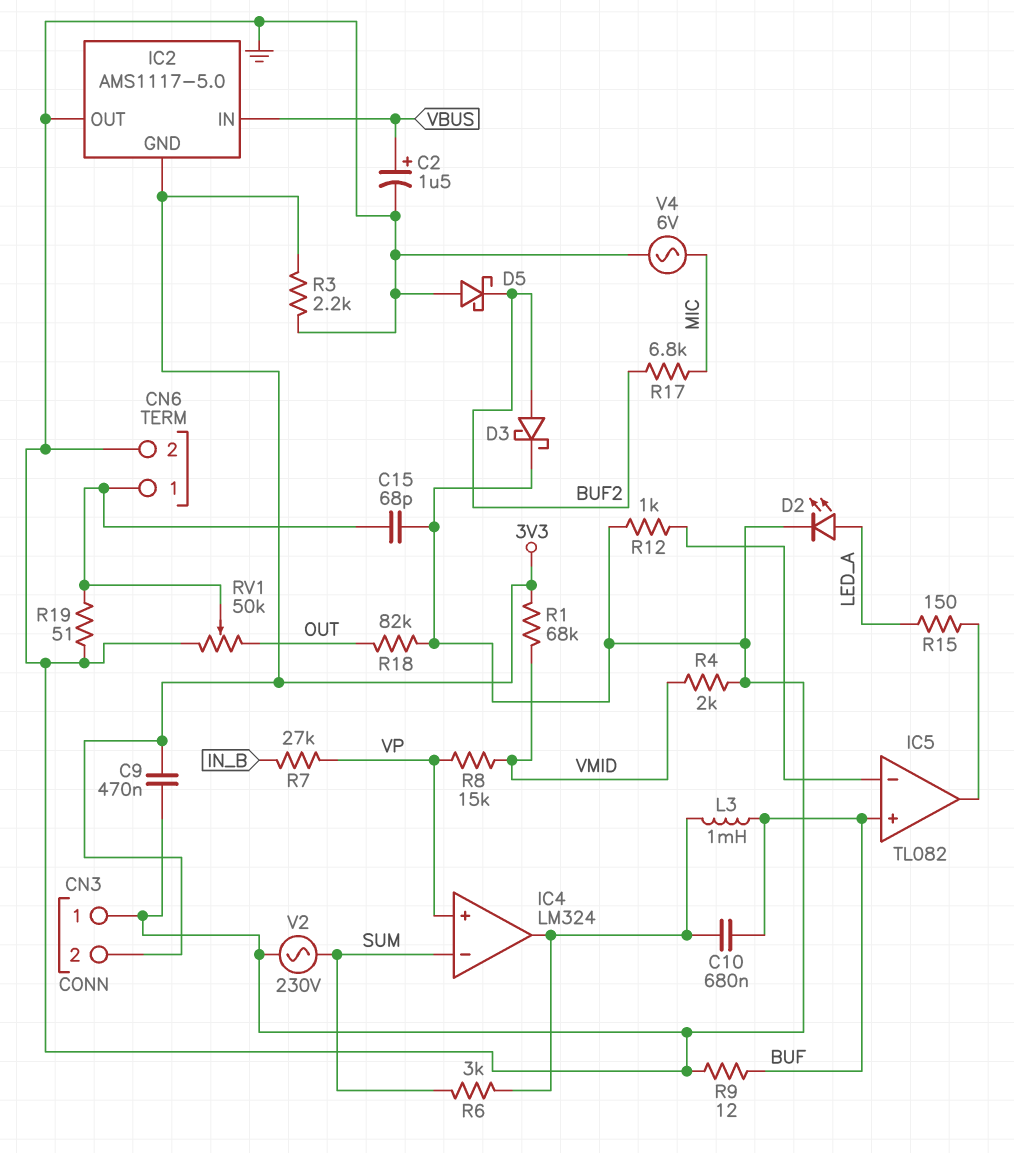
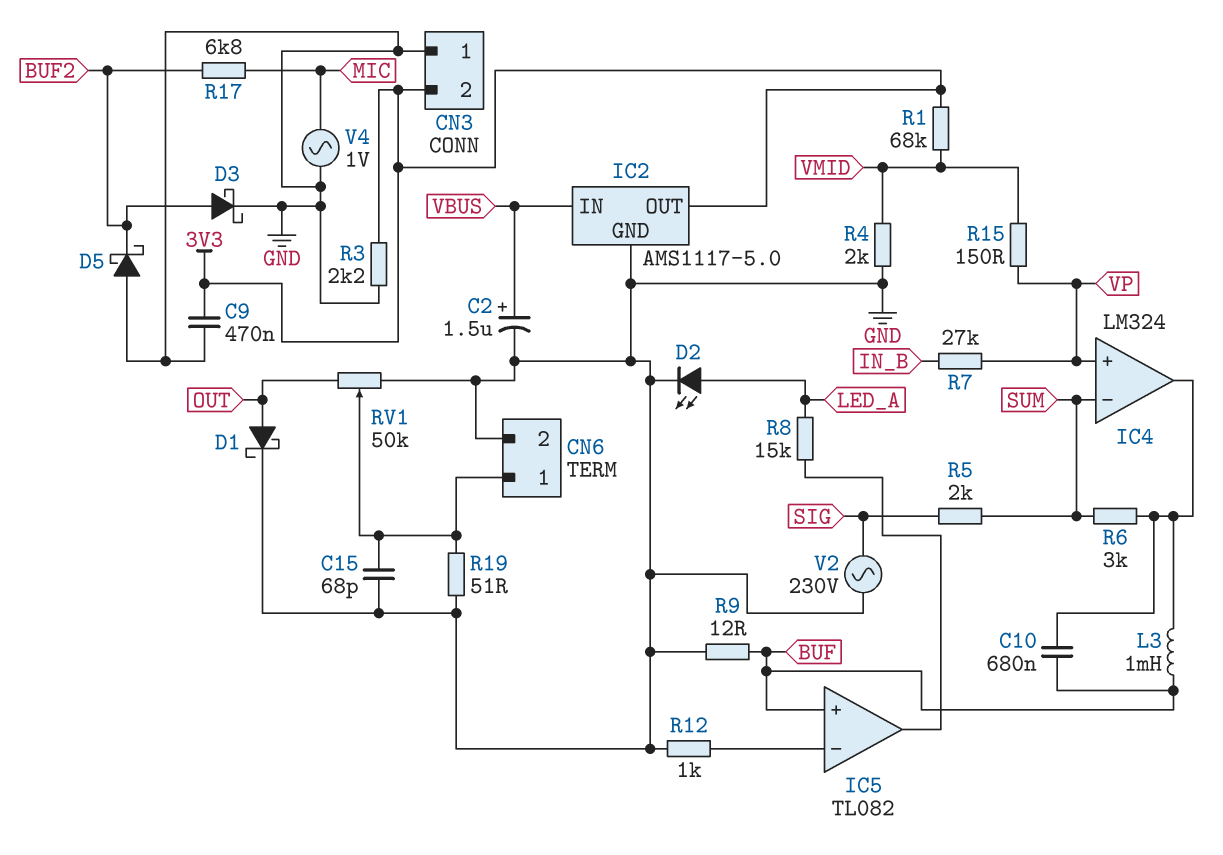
D1: none -> schottky (A OUT, K GND)
IC2 pin GND: 3V3 -> GND
IC2 pin OUT: GND -> 3V3
R5: none -> 2k (SIG, SUM)
R8: 15k (VMID, VP) -> 15k (IC5/out, LED_A)
R15: 150 (IC5/out, LED_A) -> 150 (VMID, VP)
R18: 82k (GND, OUT) -> none
V2: AC 230V (GND, SUM) -> AC 230V (GND, SIG)
V4: AC 6V (GND, MIC) -> AC 1V (GND, MIC)

